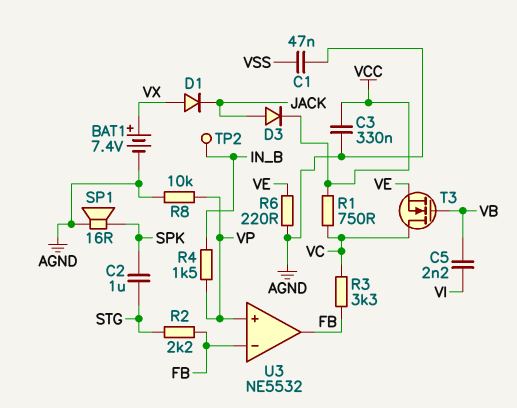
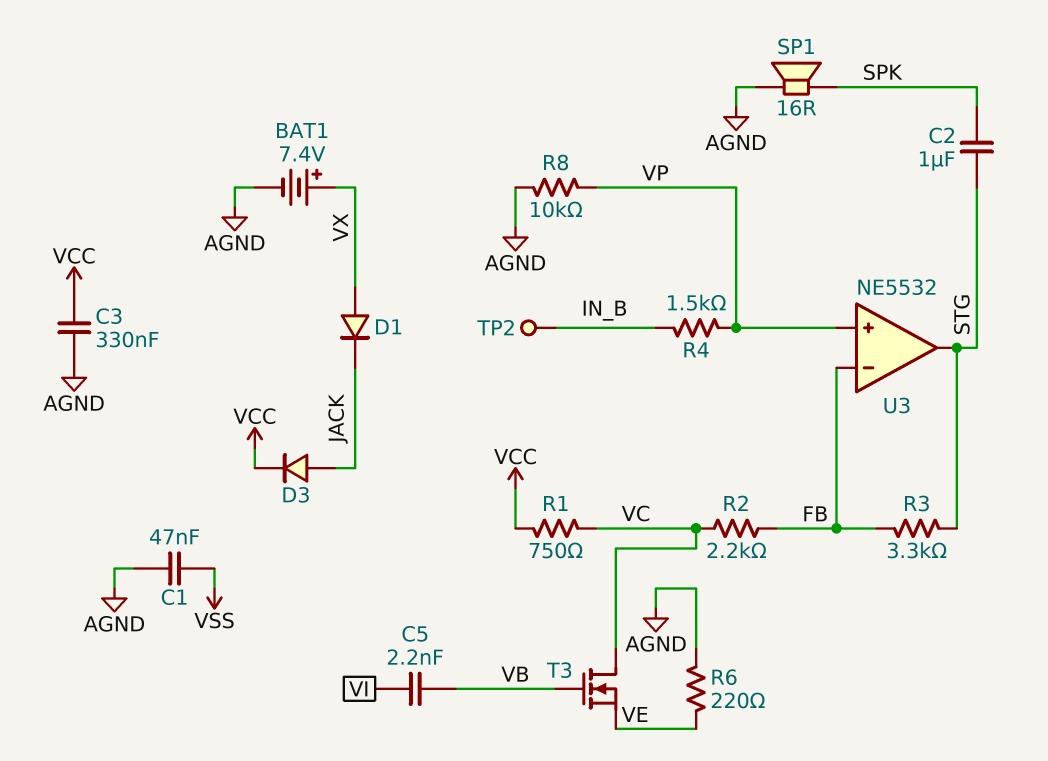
R2: 2.2k (FB, STG) -> 2.2k (FB, VC)
R3: 3.3k (FB, VC) -> 3.3k (FB, STG)
U3 pin out: FB -> STG

